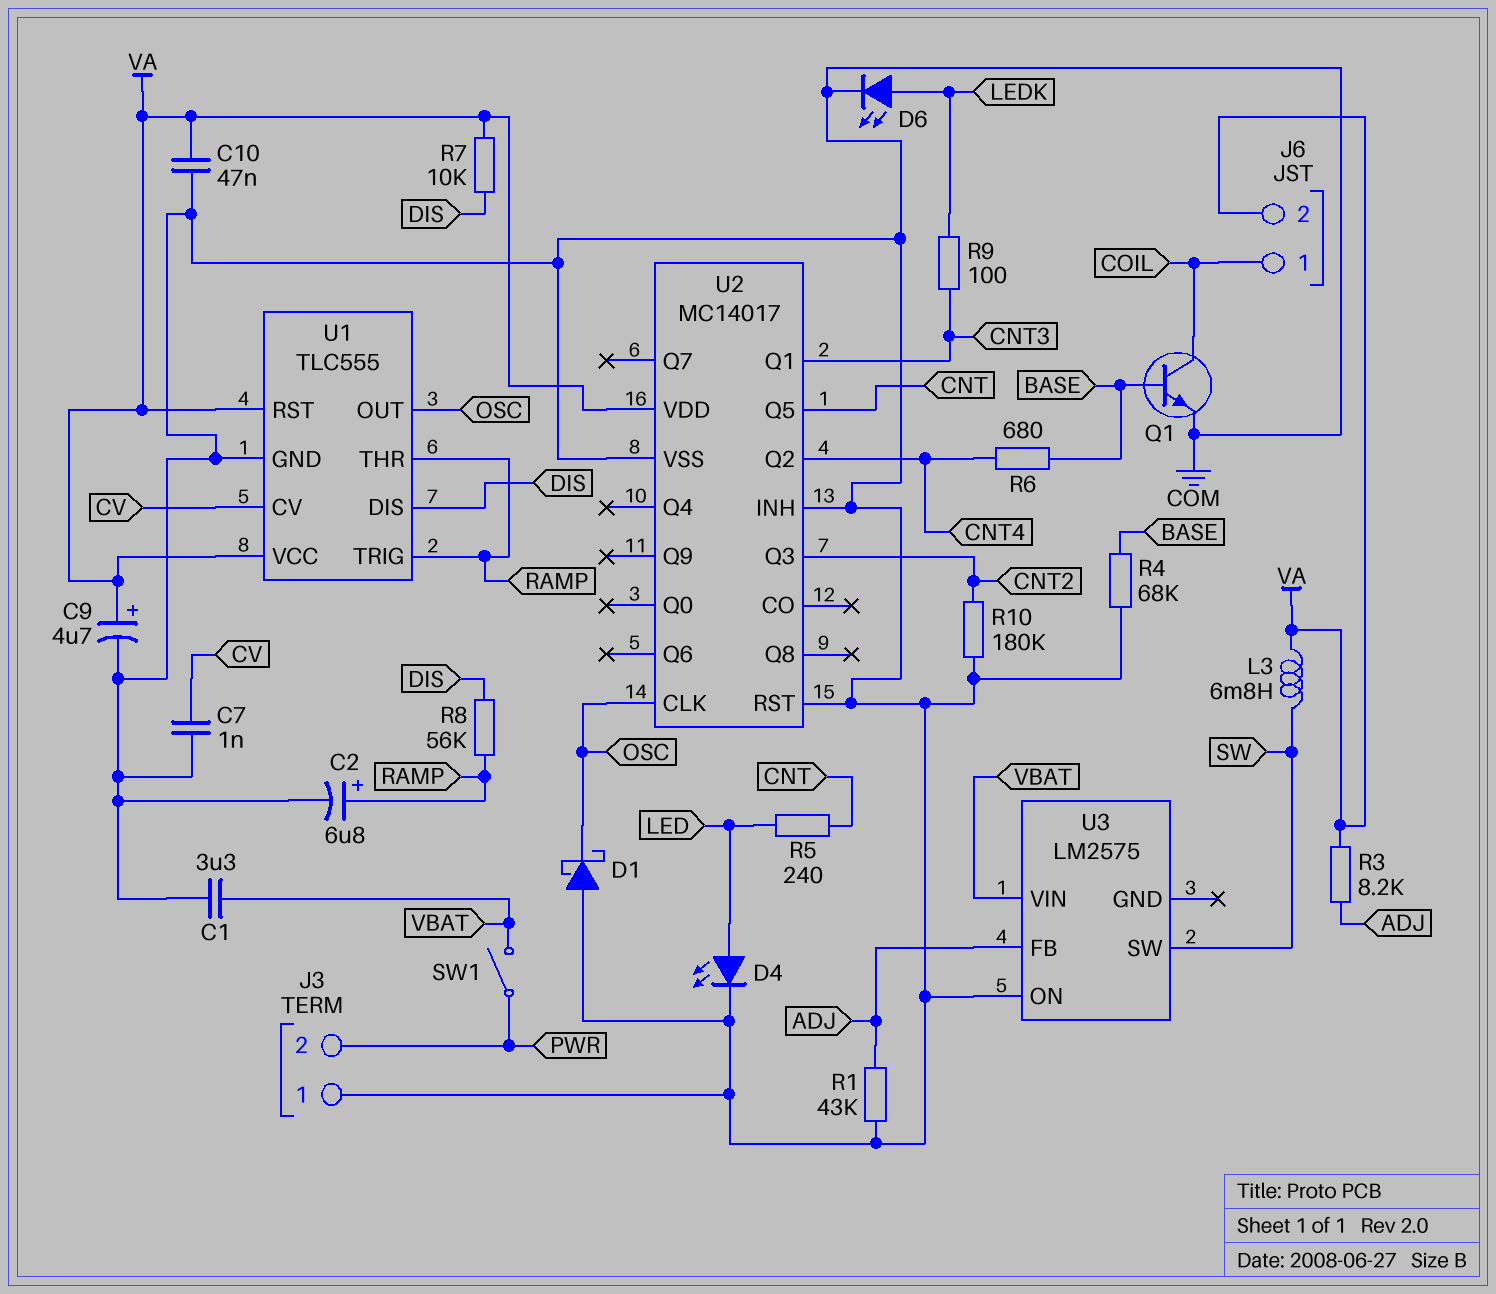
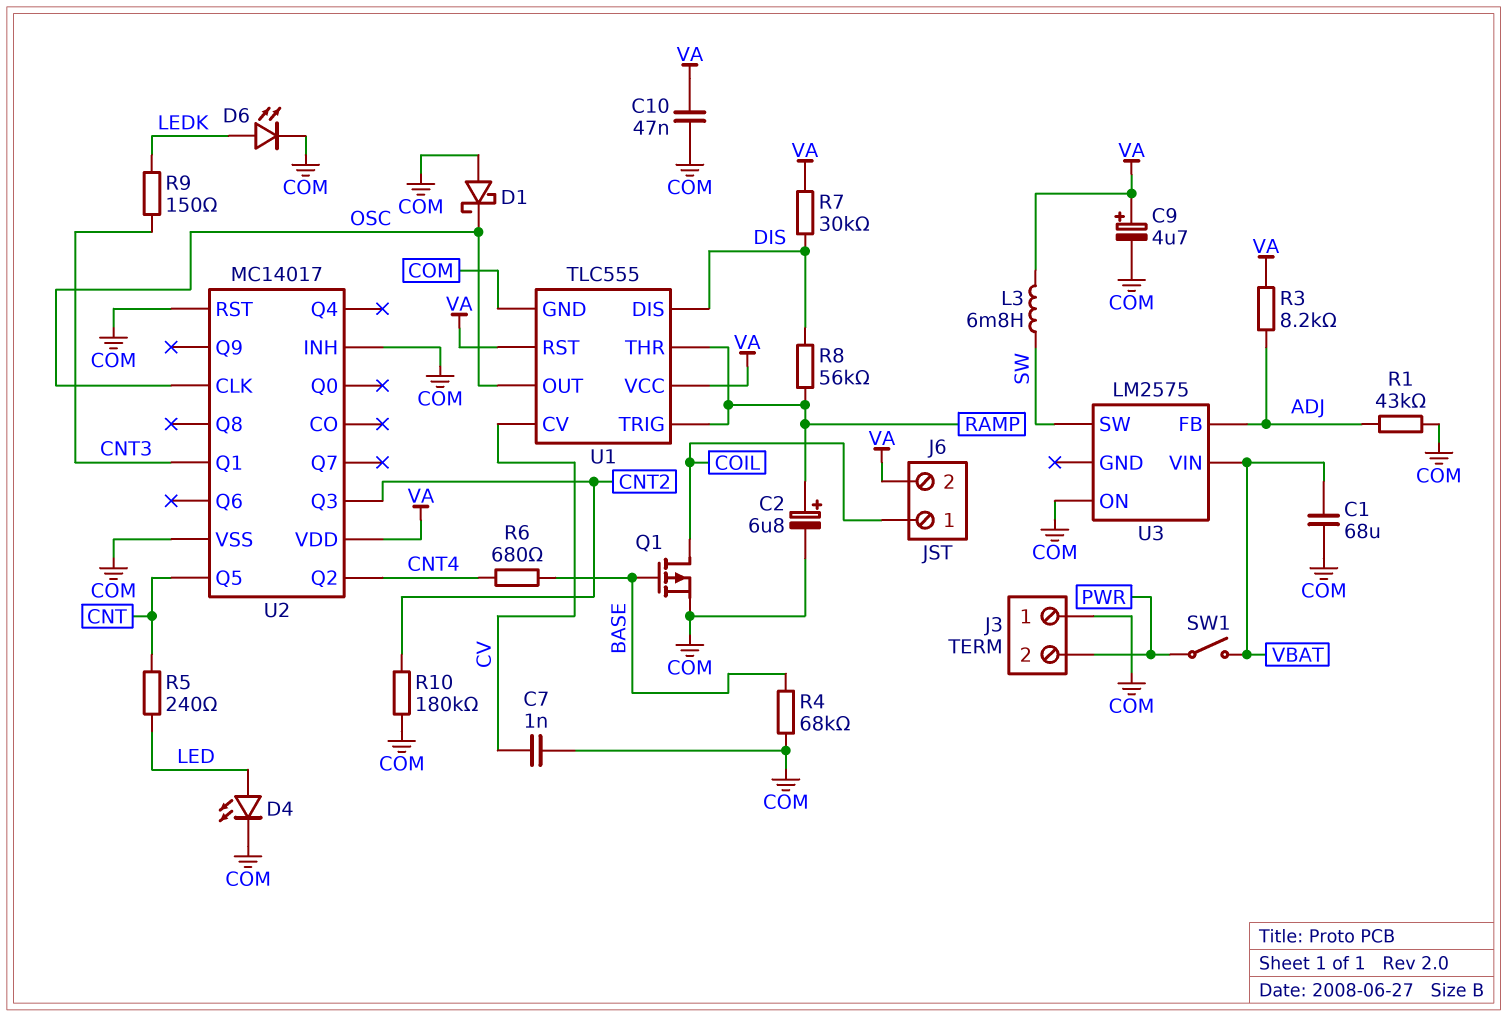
C1: 3.3uF (COM, VBAT) -> 68uF (COM, VBAT)
Q1: NPN (B BASE, C COIL, E COM) -> PMOS (G BASE, D COIL, S COM)
R7: 10k (DIS, VA) -> 30k (DIS, VA)
R9: 100 (CNT3, LEDK) -> 150 (CNT3, LEDK)

